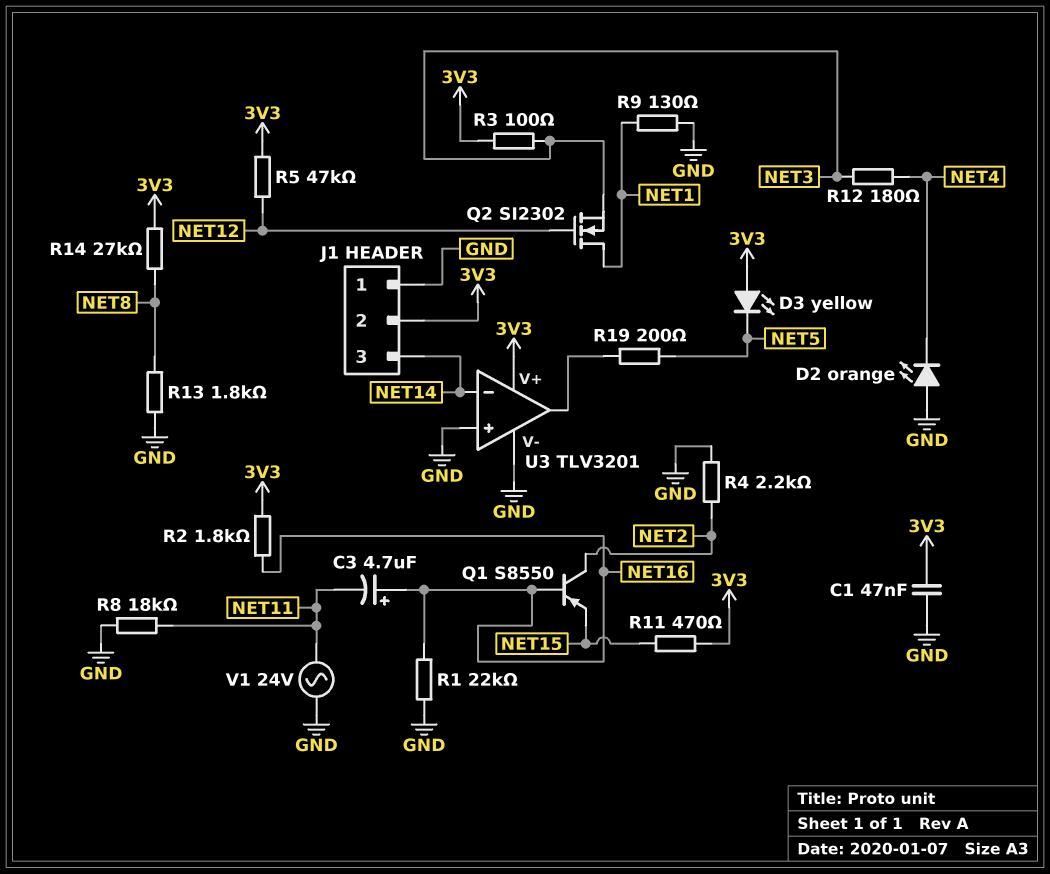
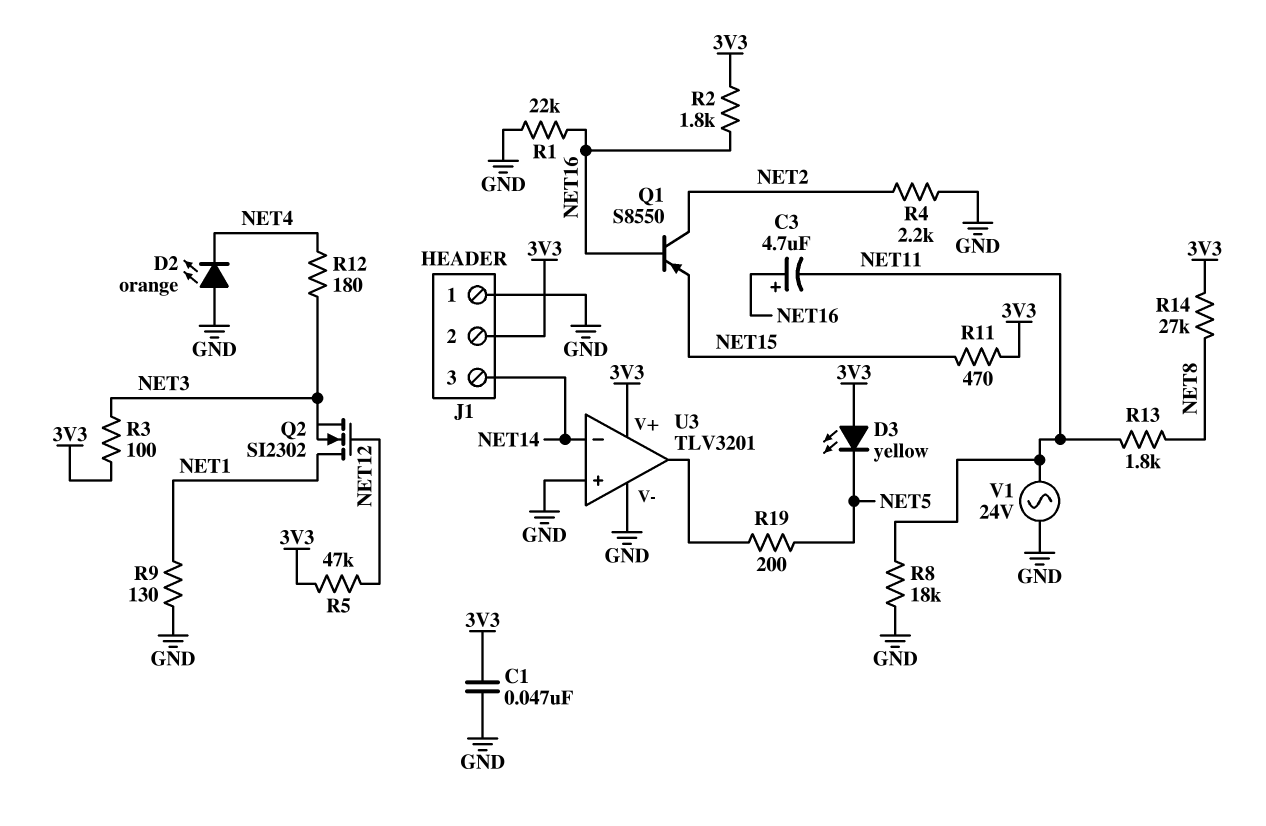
R13: 1.8k (GND, NET8) -> 1.8k (NET8, NET11)

